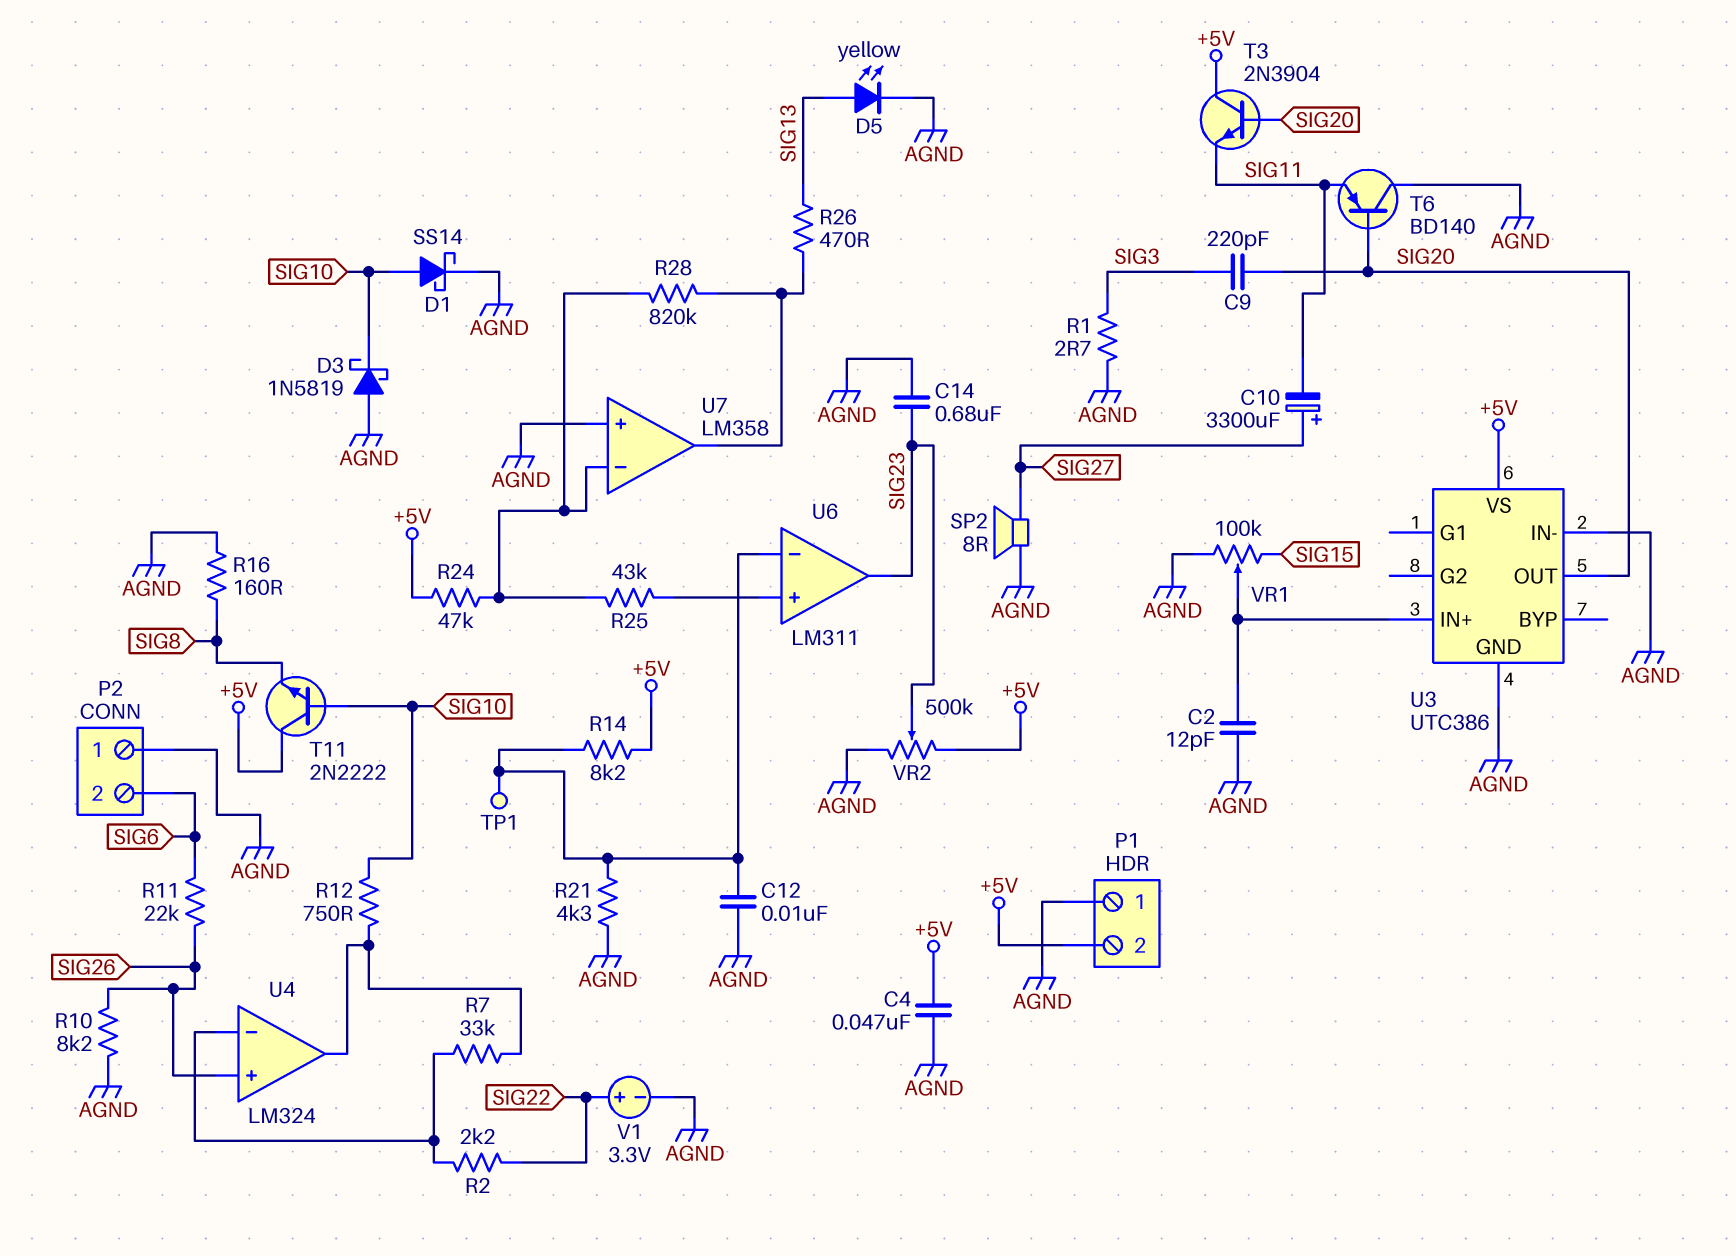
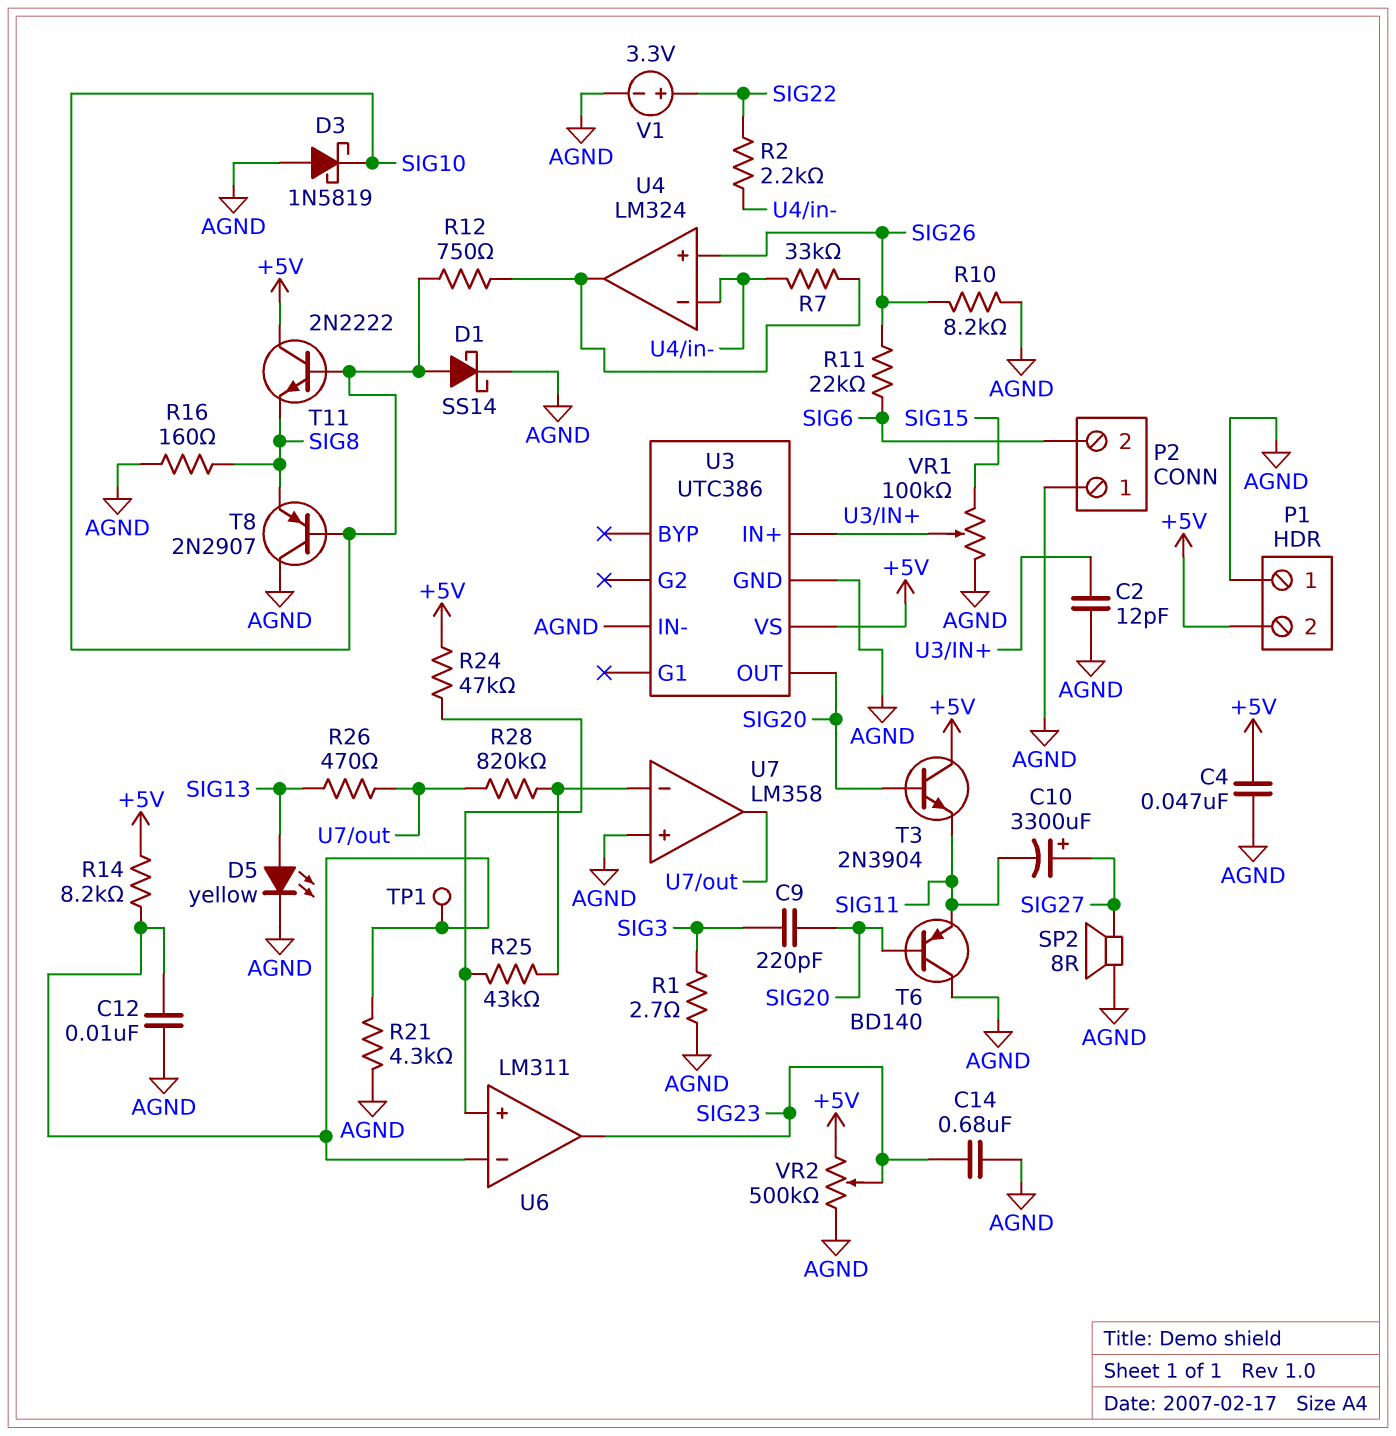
R24: 47k (+5V, U7/in-) -> 47k (+5V, U6/in+)
T8: none -> PNP 2N2907 (B SIG10, C AGND, E SIG8)

